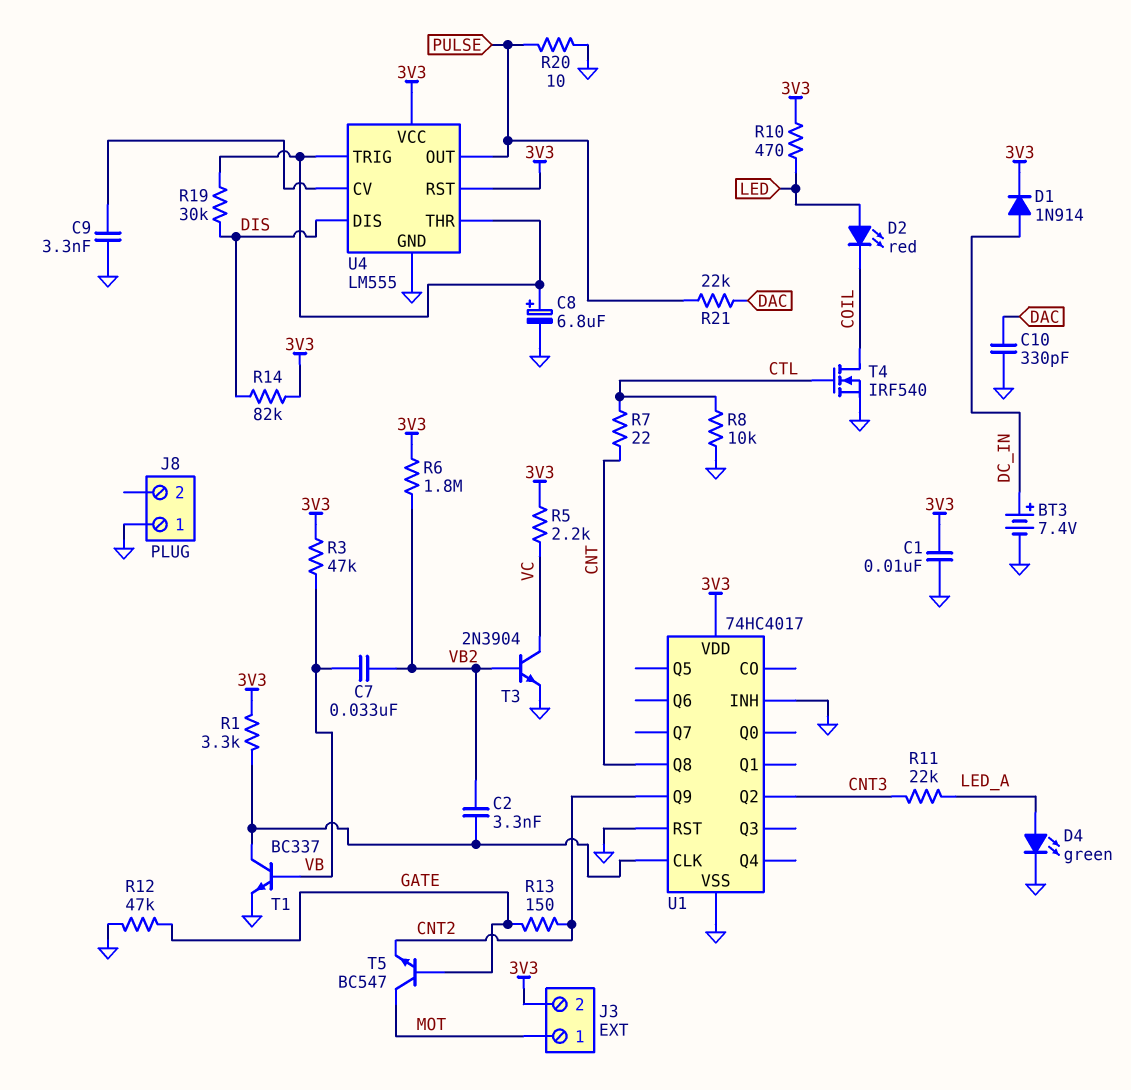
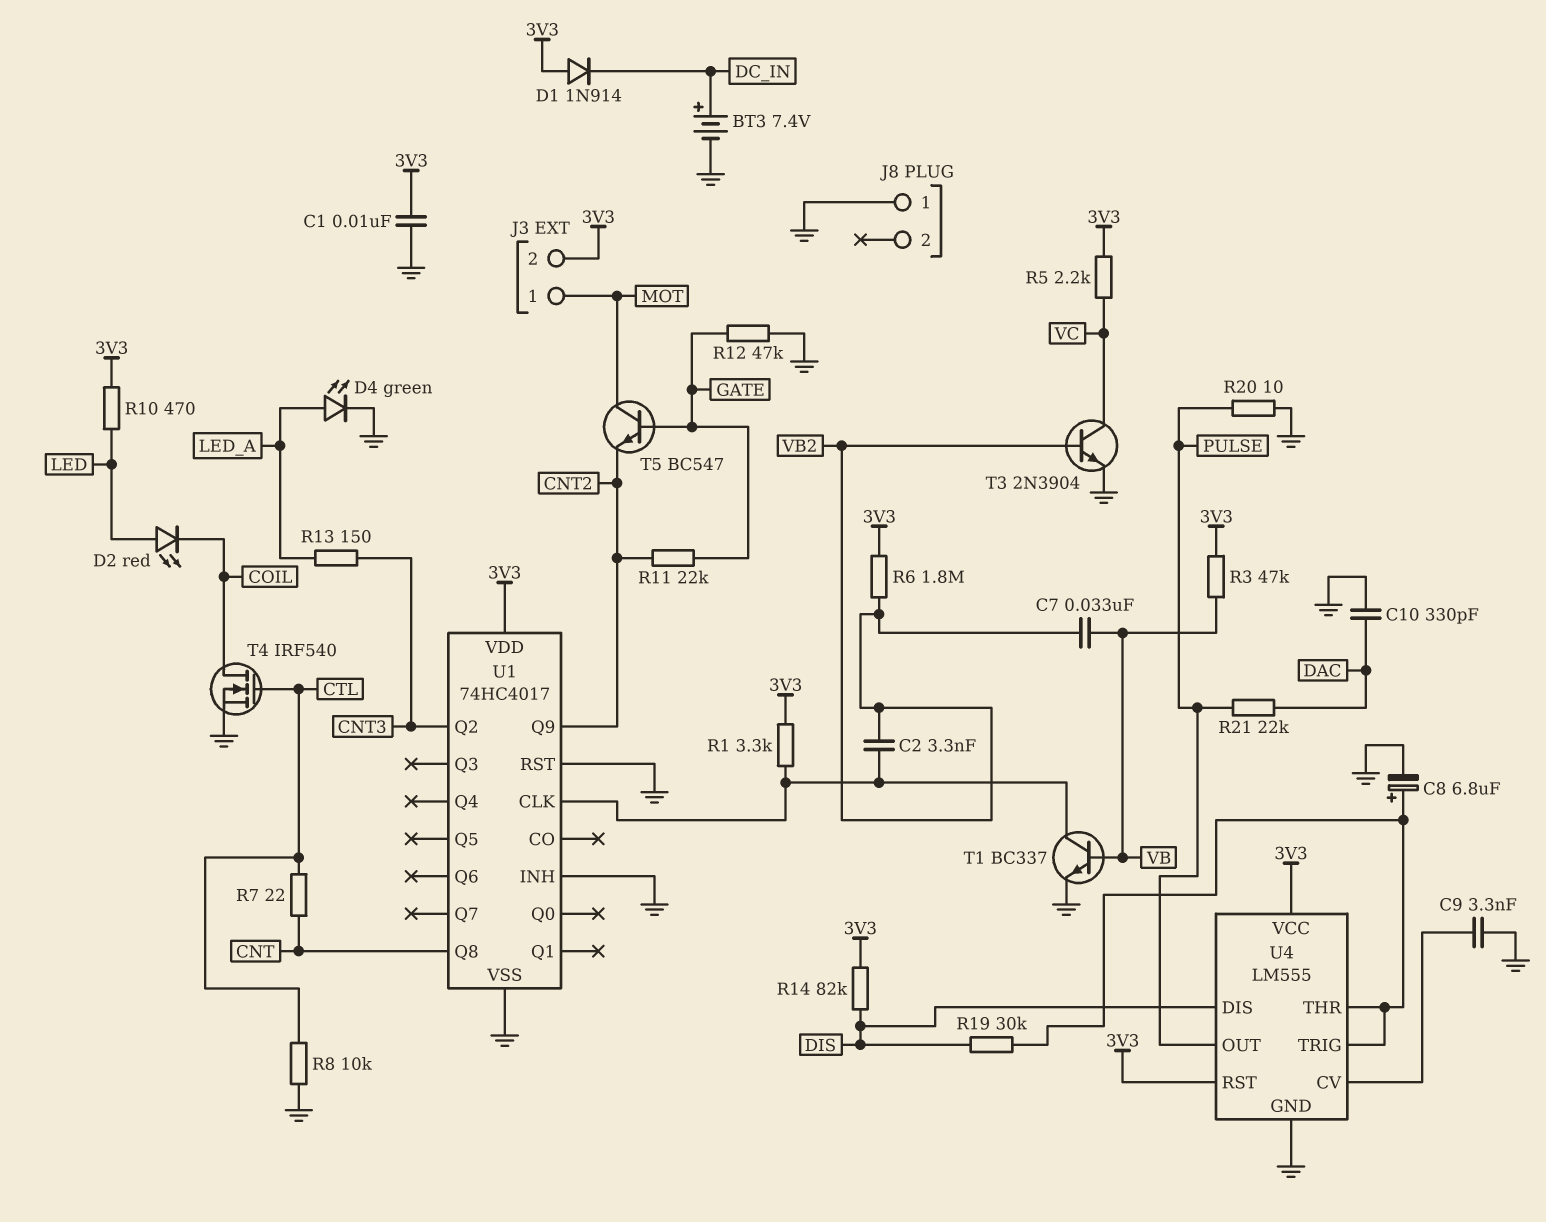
D1: diode 1N914 (A DC_IN, K 3V3) -> diode 1N914 (A 3V3, K DC_IN)
R11: 22k (CNT3, LED_A) -> 22k (CNT2, GATE)
R13: 150 (CNT2, GATE) -> 150 (CNT3, LED_A)

